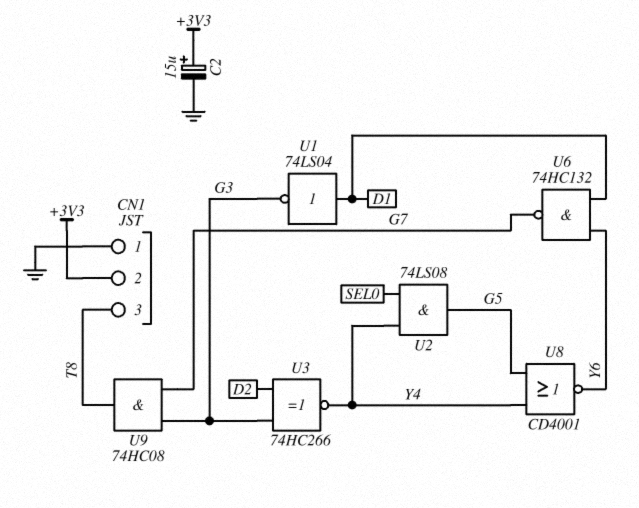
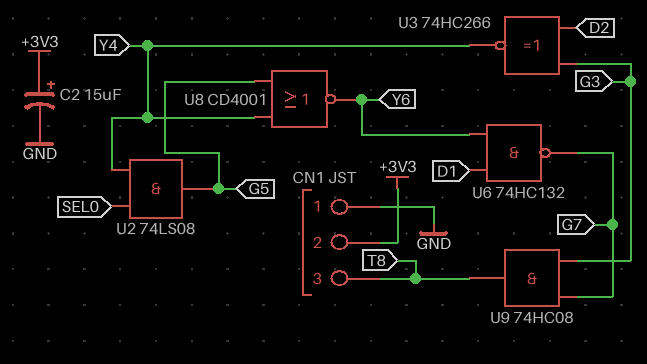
U1: NOT 74LS04 (in D1, out G3) -> none

